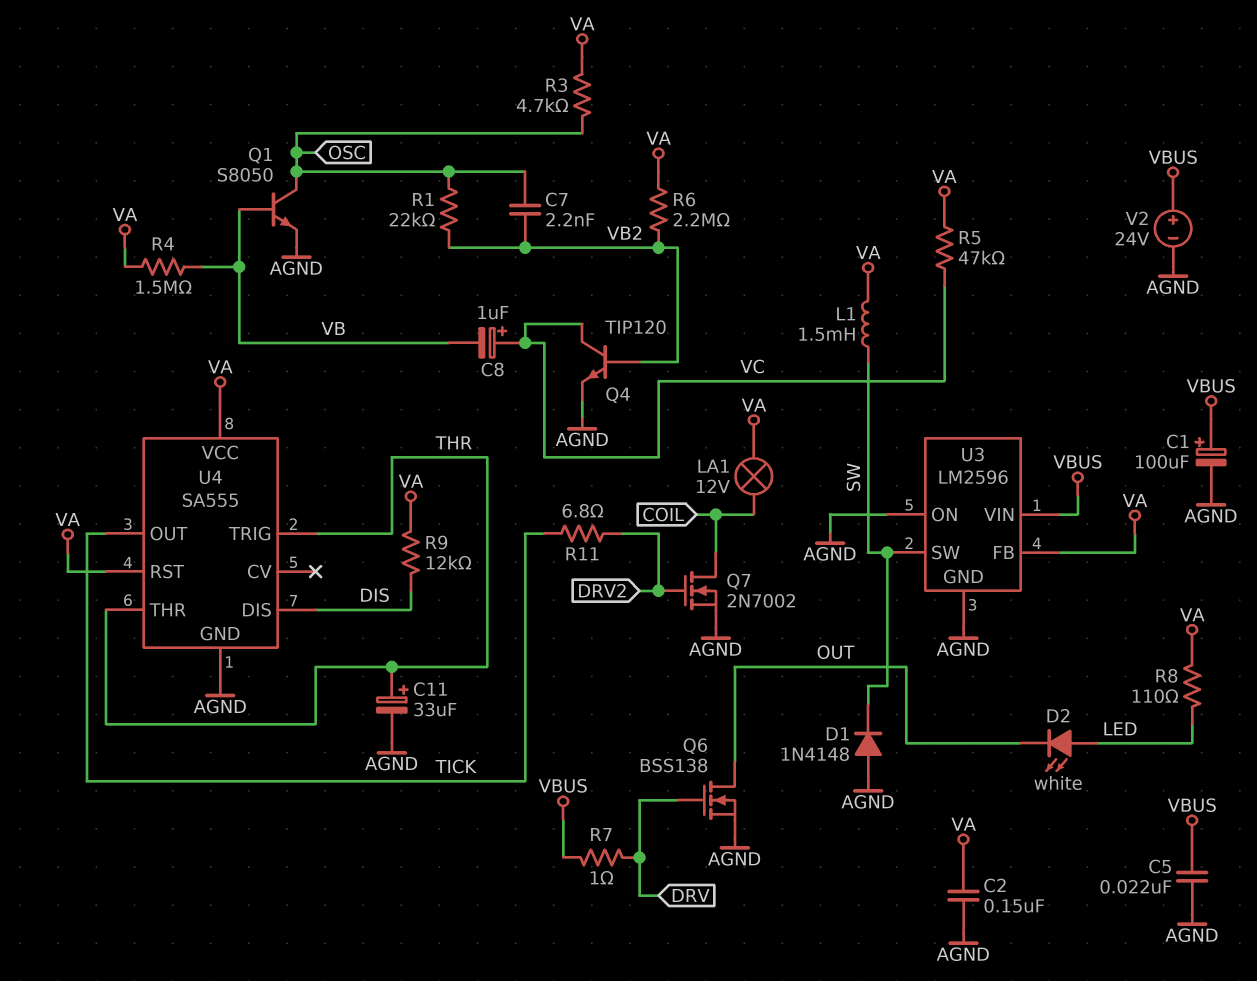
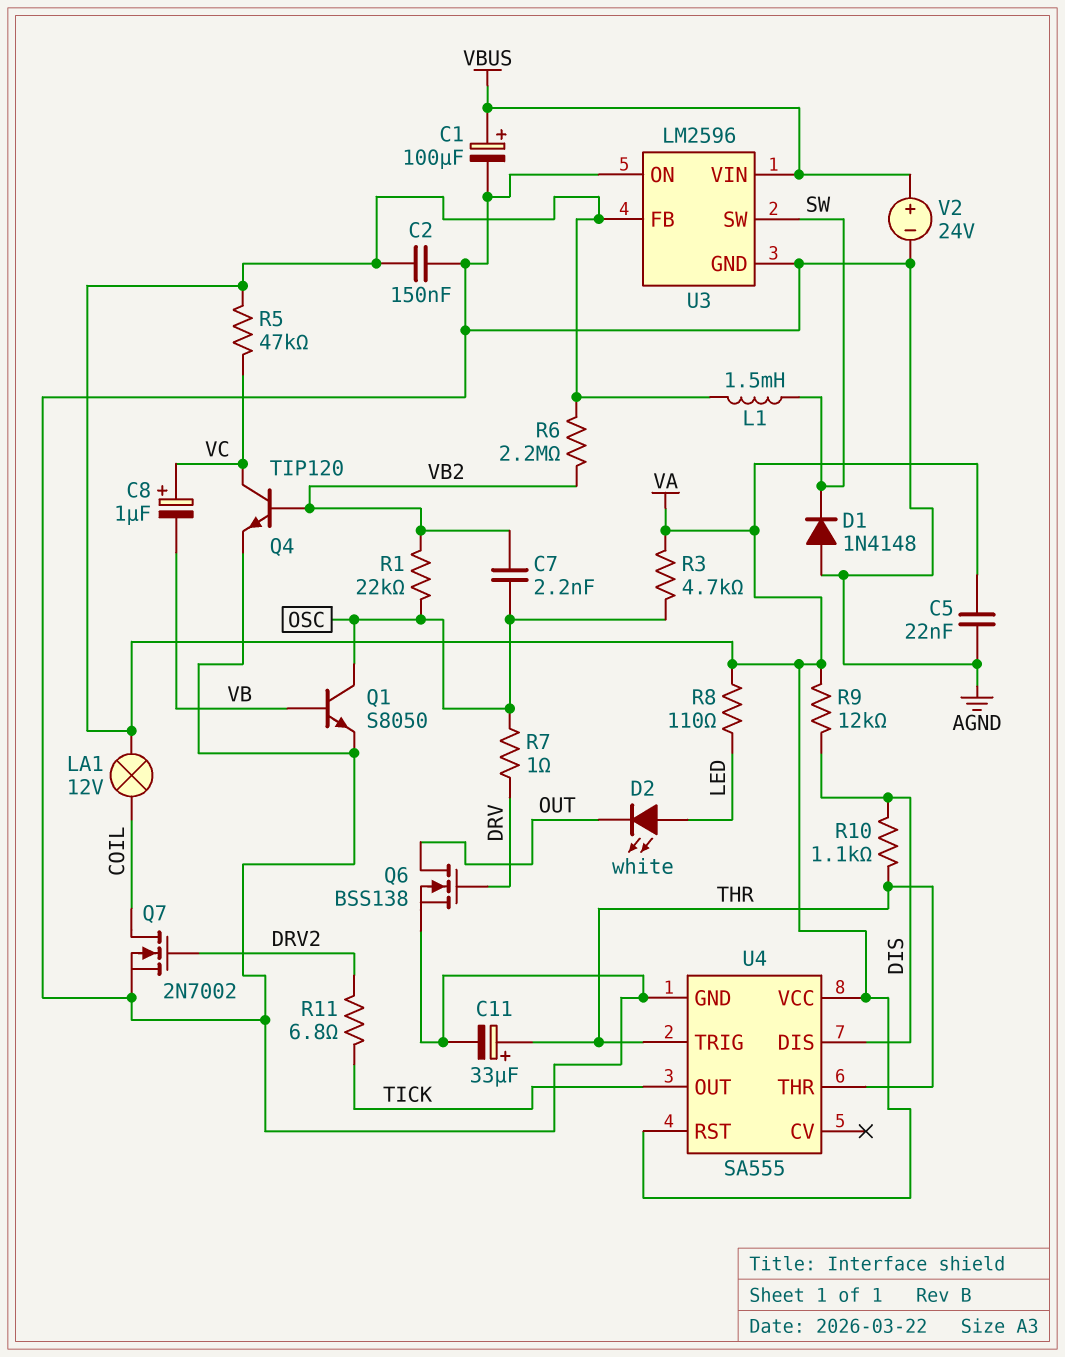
C5: 22nF (AGND, VBUS) -> 22nF (AGND, VA)
R4: 1.5M (VA, VB) -> none
R7: 1 (DRV, VBUS) -> 1 (DRV, OSC)
R10: none -> 1.1k (DIS, THR)

